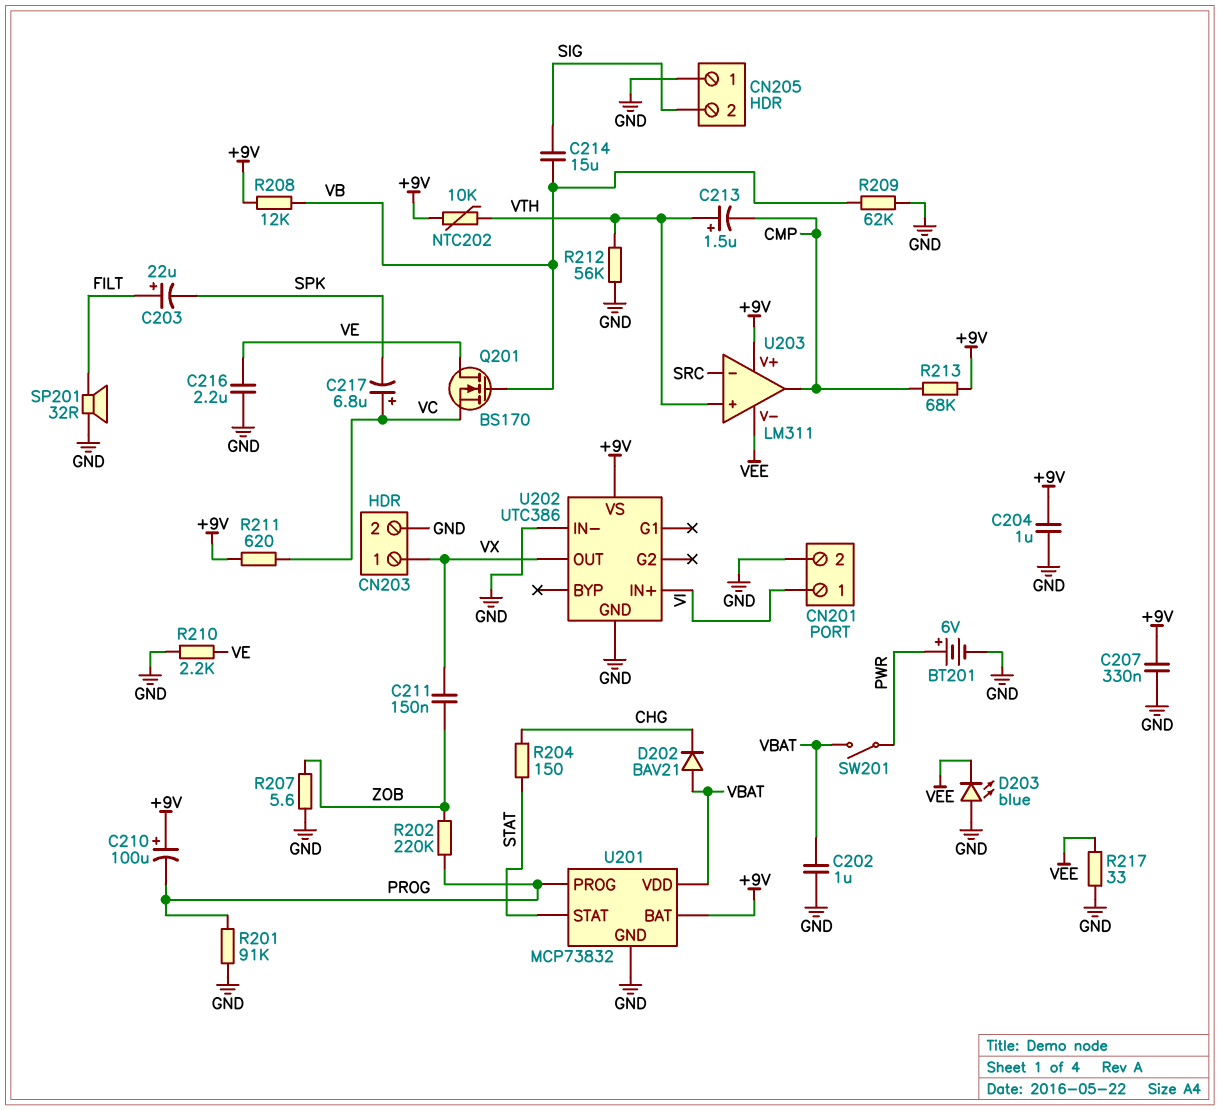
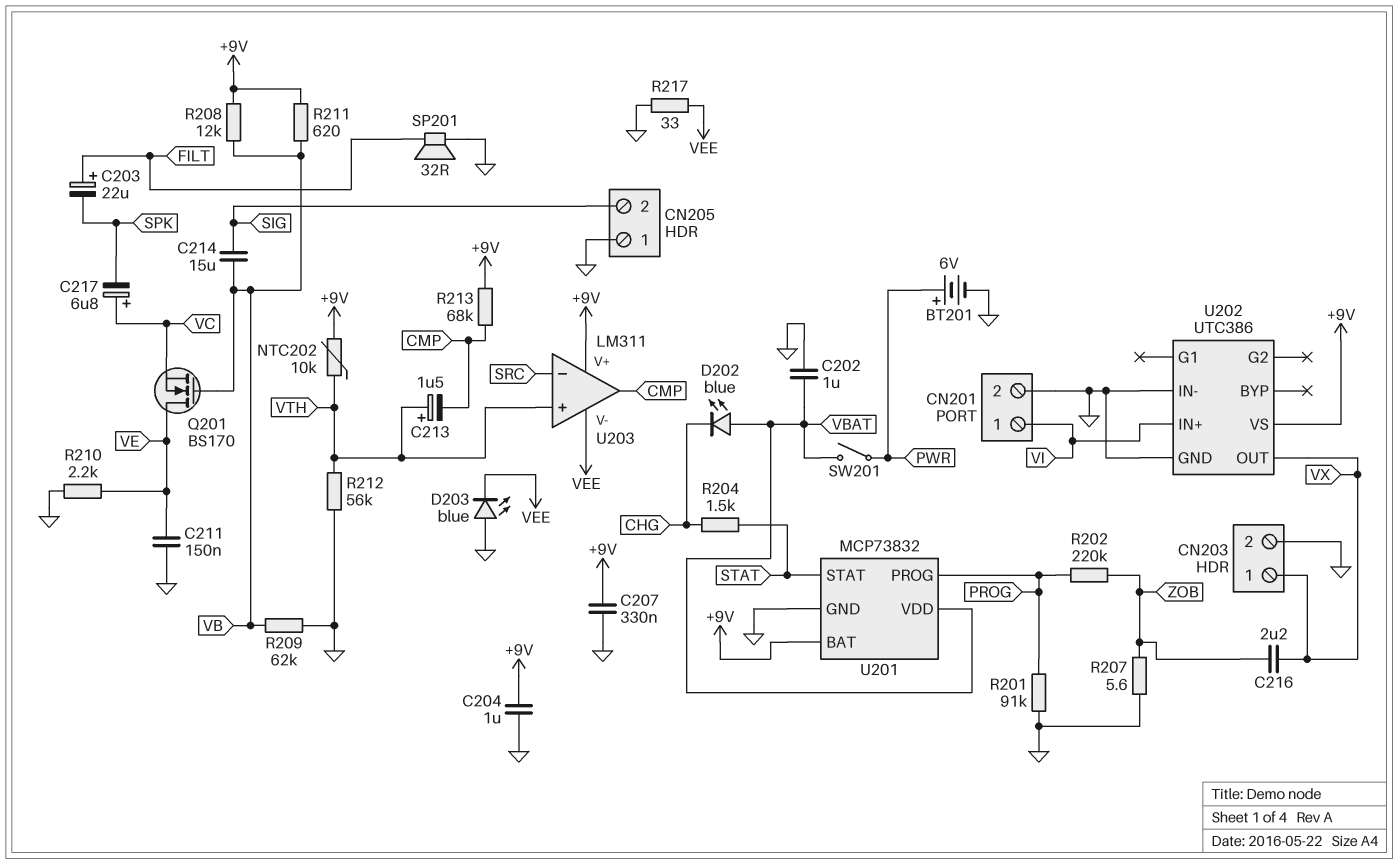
C210: 100uF (plus +9V, minus PROG) -> none
C211: 150nF (VX, ZOB) -> 150nF (GND, VE)
C216: 2.2uF (GND, VE) -> 2.2uF (VX, ZOB)
D202: diode BAV21 (A VBAT, K CHG) -> LED blue (A VBAT, K CHG)
R204: 150 (CHG, STAT) -> 1.5k (CHG, STAT)
R211: 620 (+9V, VC) -> 620 (+9V, VB)

